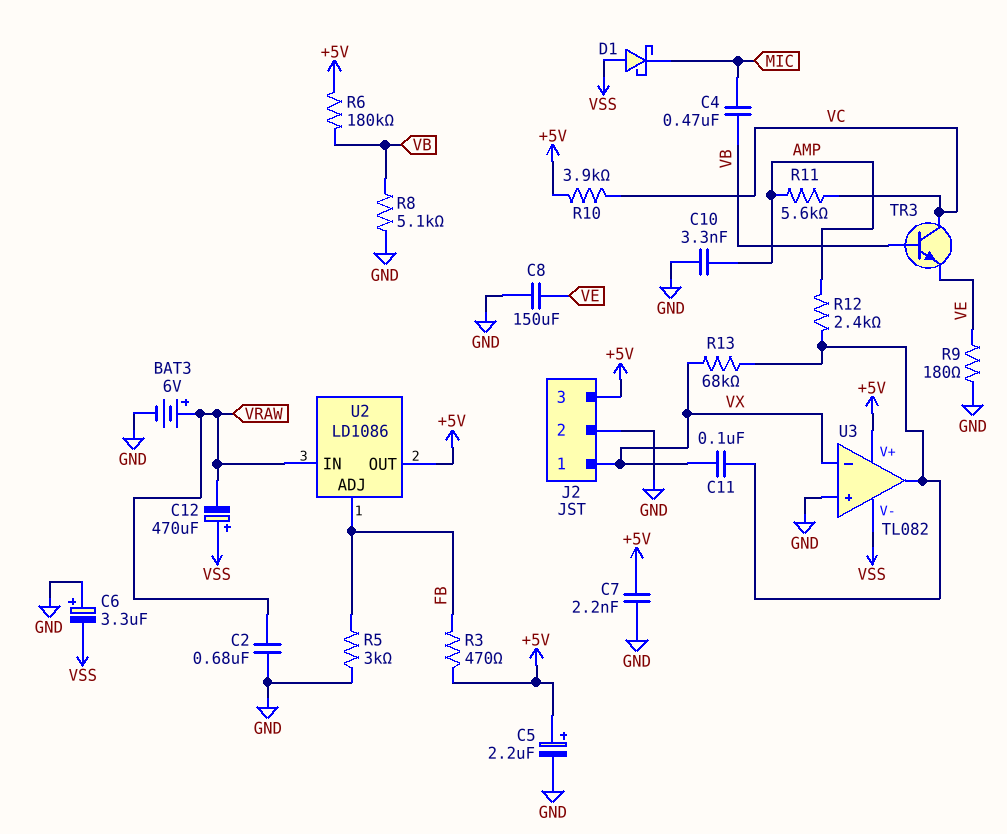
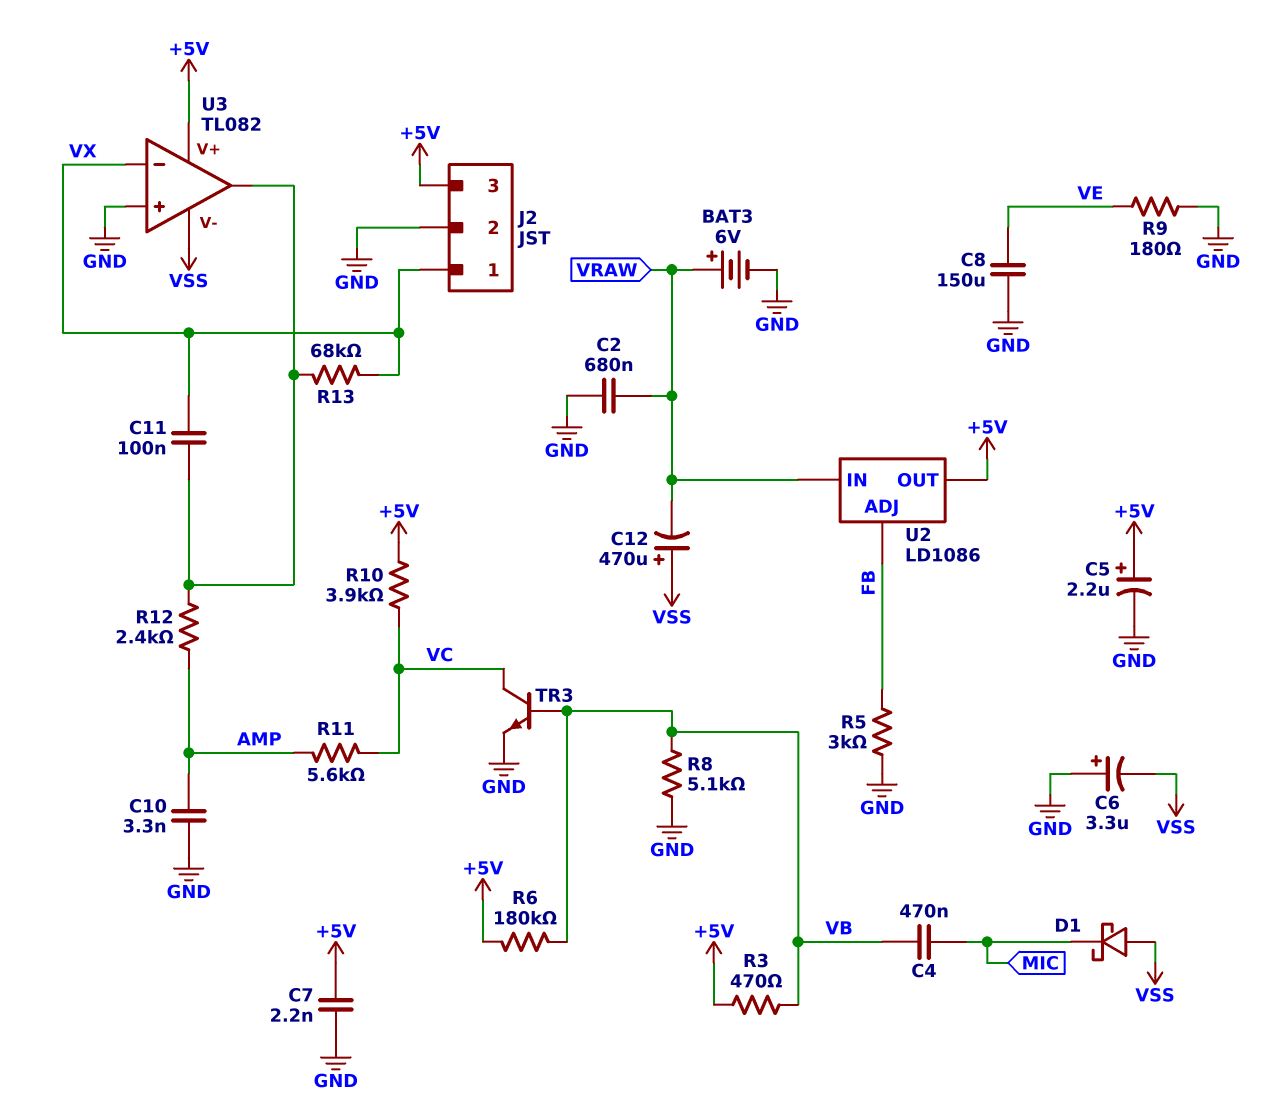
R3: 470 (+5V, FB) -> 470 (+5V, VB)
TR3: NPN (B VB, C VC, E VE) -> NPN (B VB, C VC, E GND)

